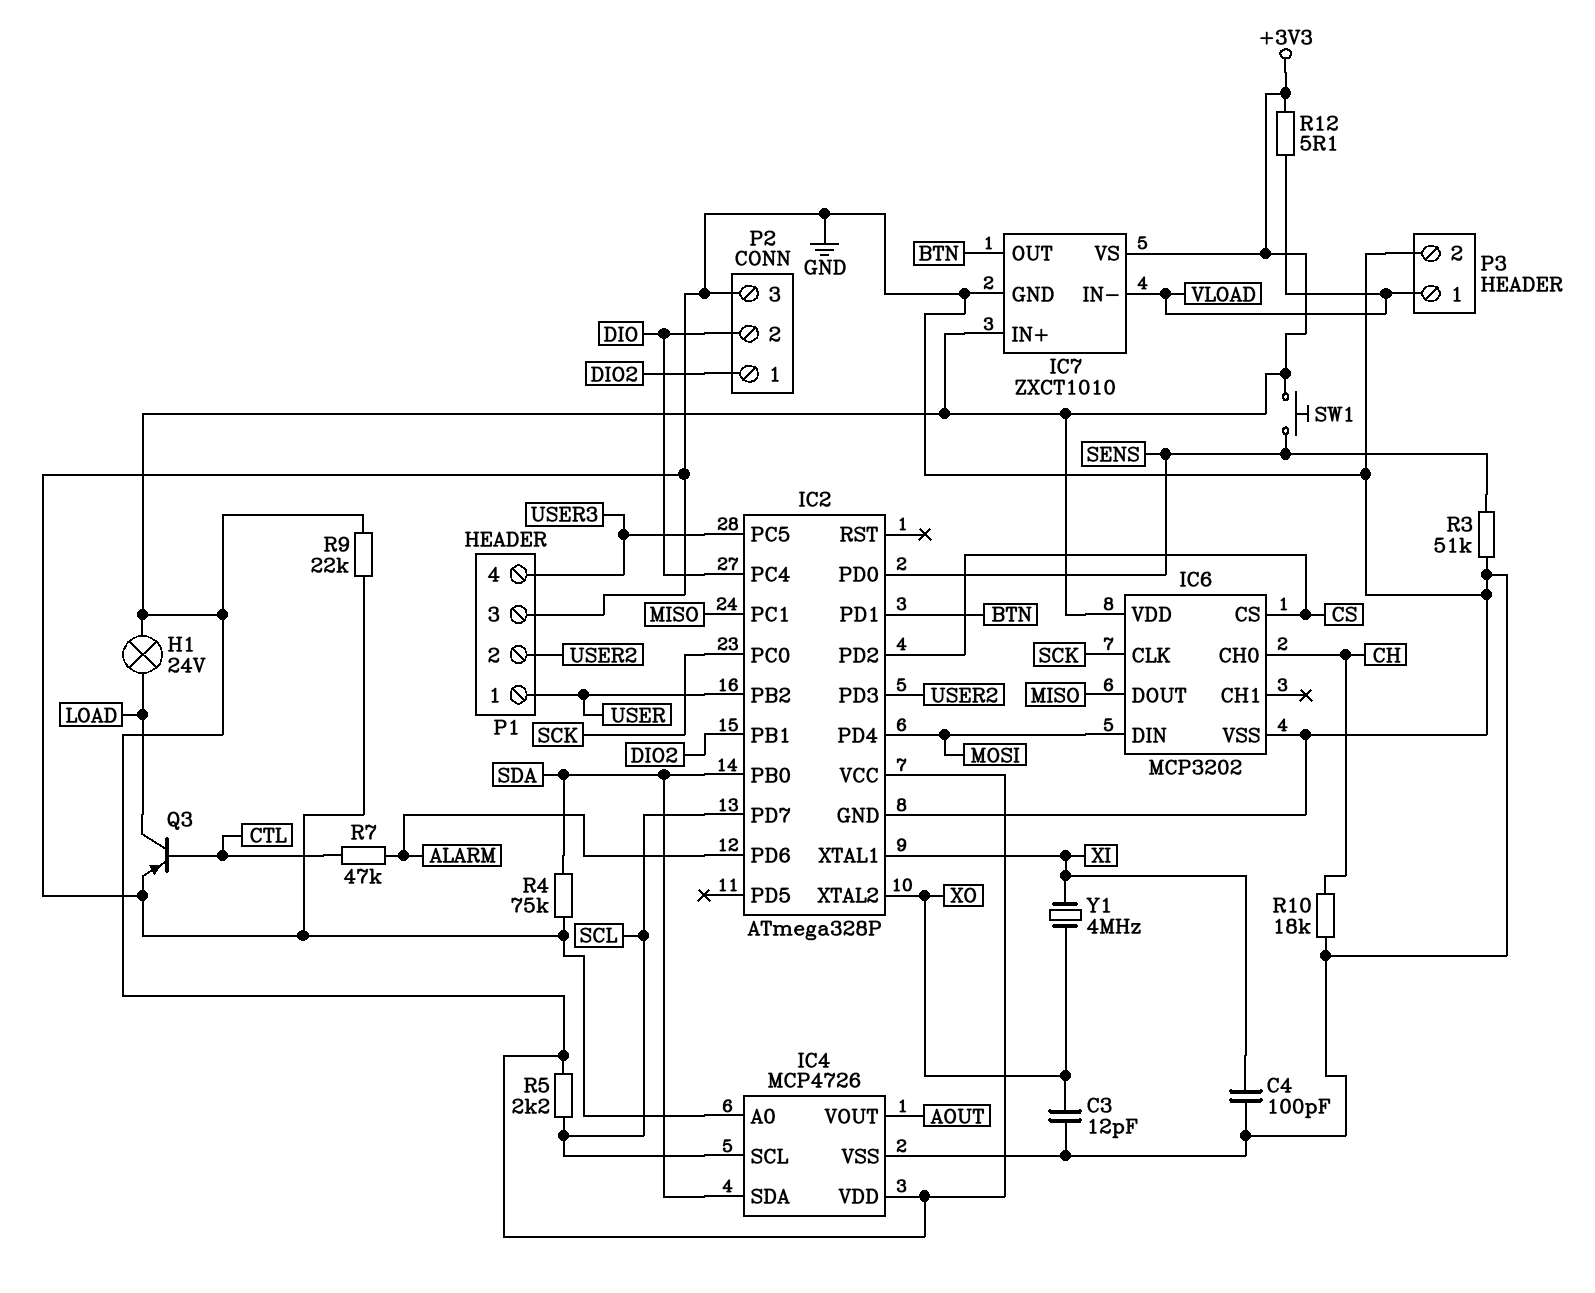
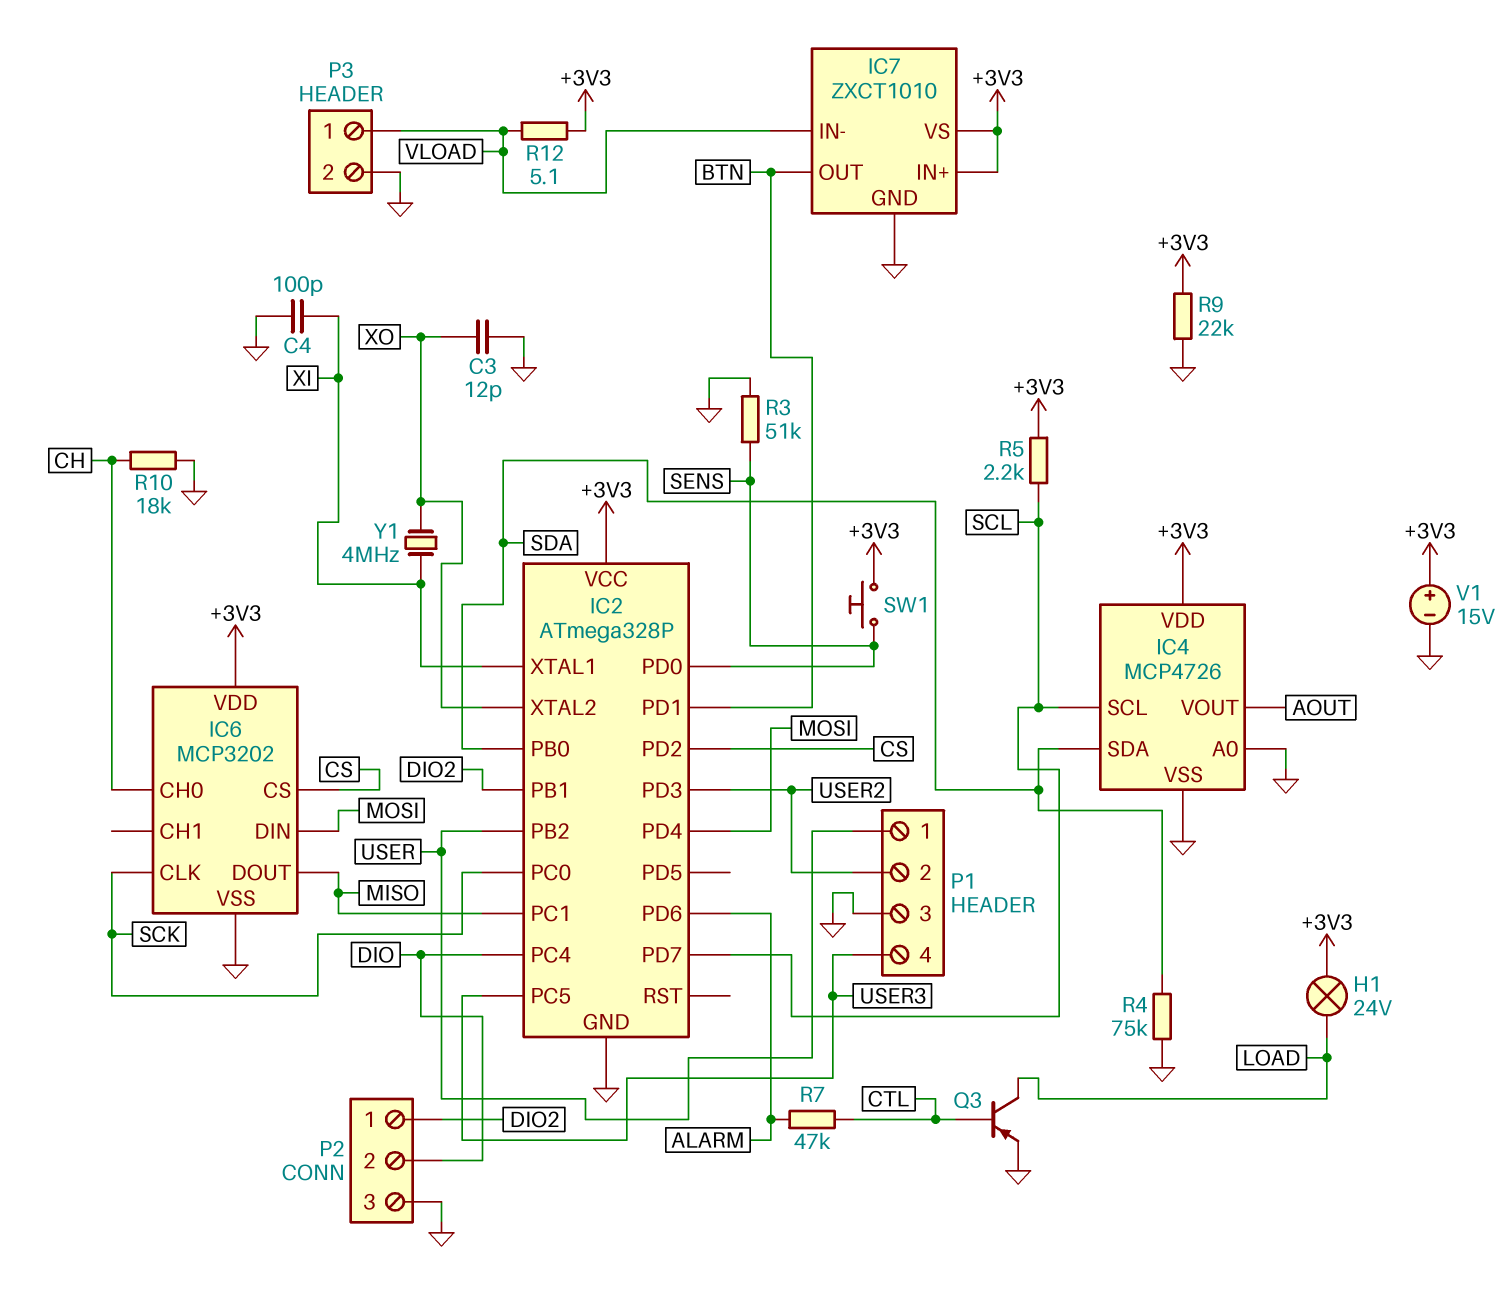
V1: none -> 15V (plus +3V3, minus GND)

